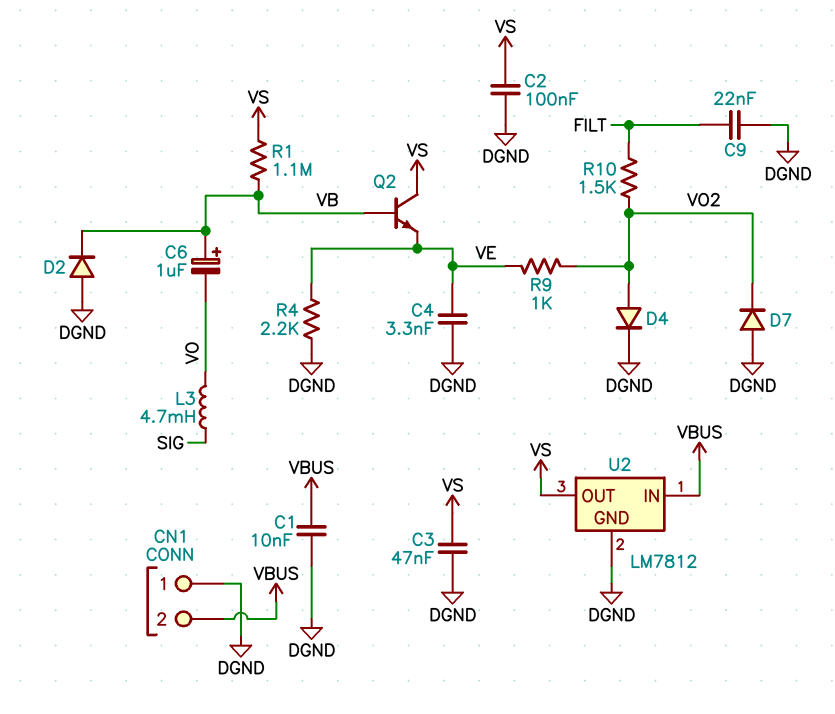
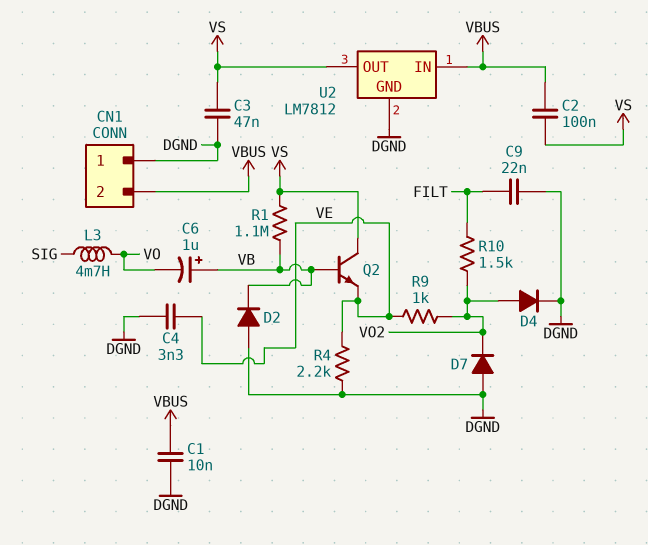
C2: 100nF (DGND, VS) -> 100nF (VBUS, VS)

